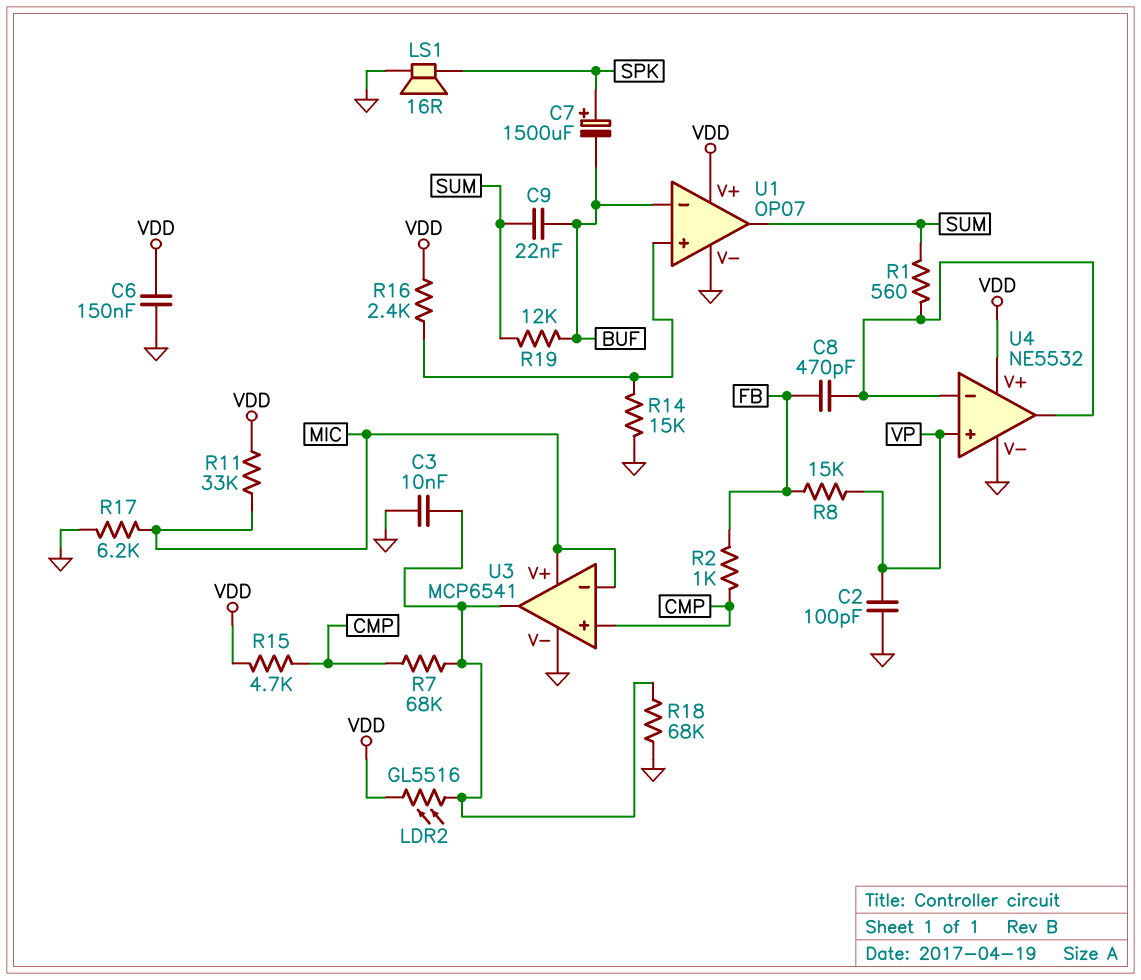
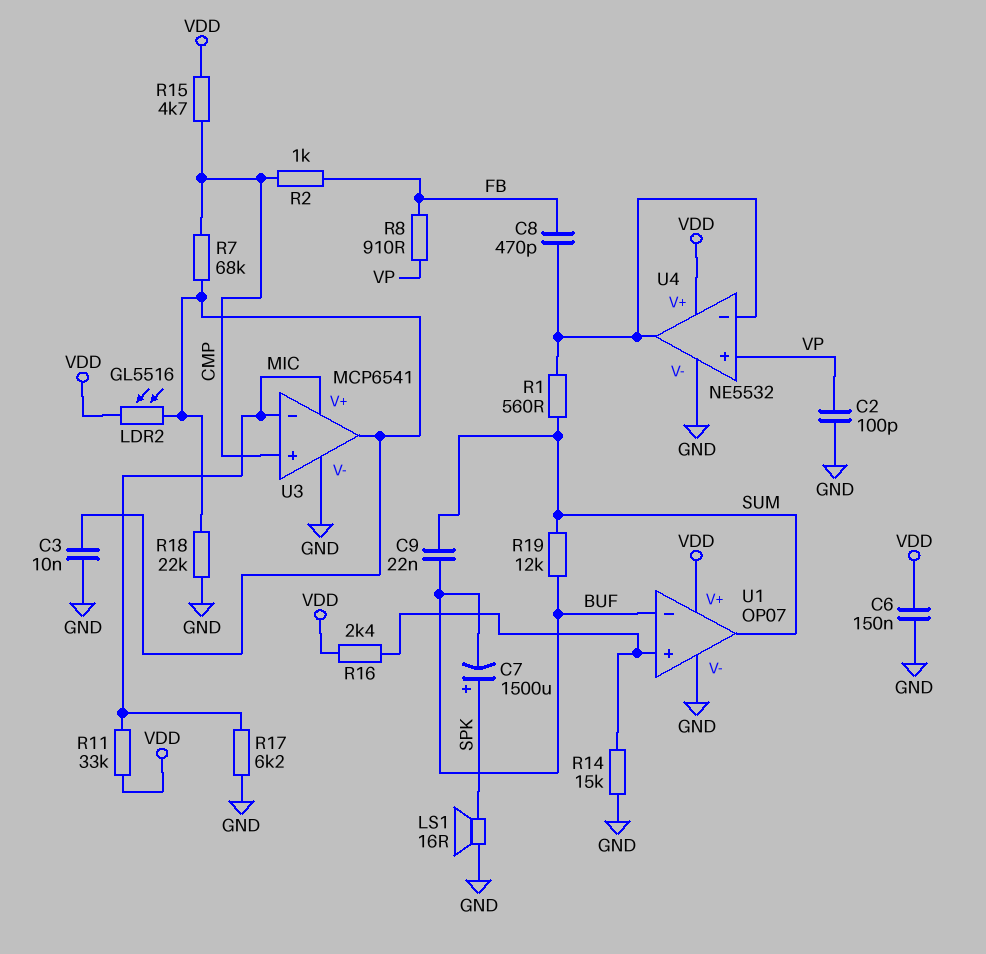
R8: 15k (FB, VP) -> 910 (FB, VP)
R18: 68k (GND, U3/out) -> 22k (GND, U3/out)

